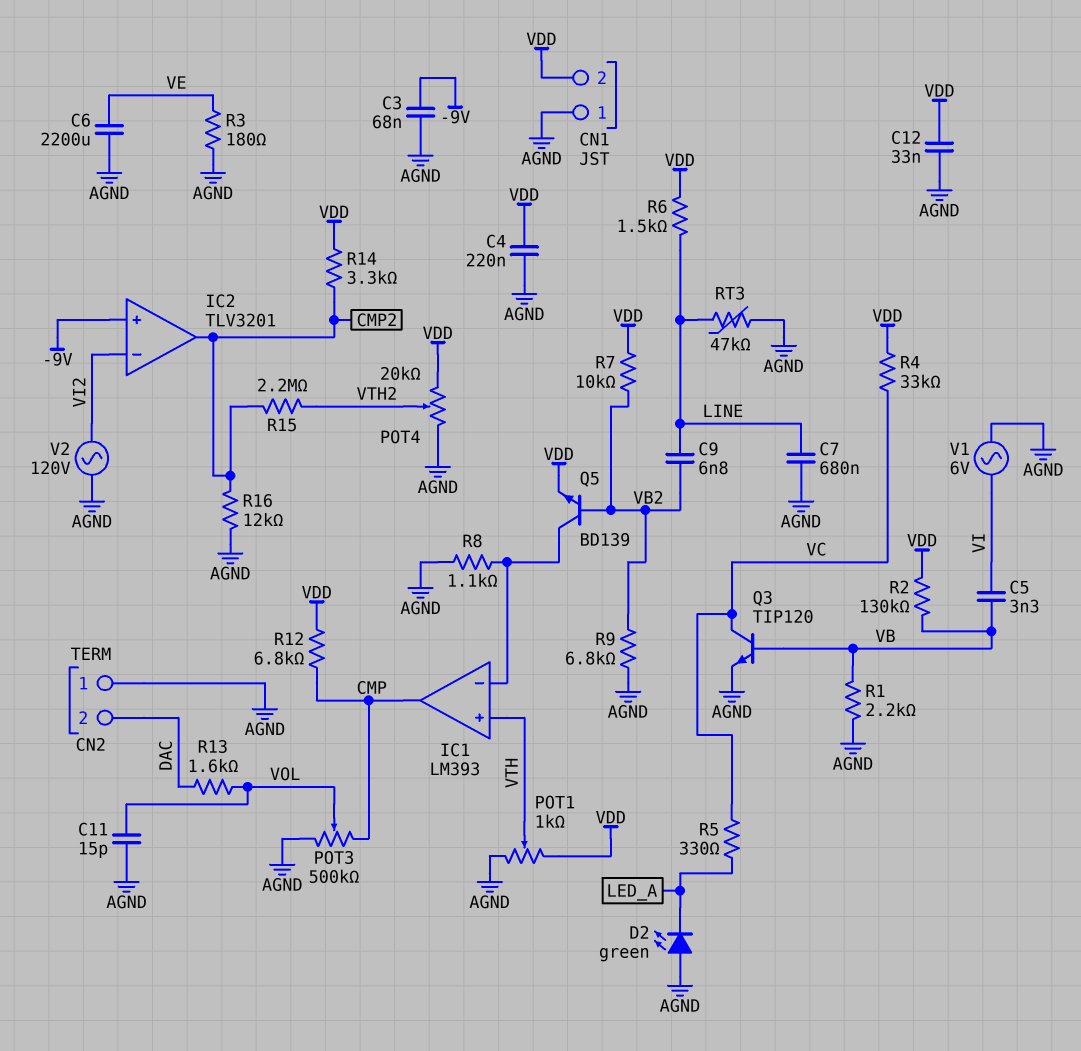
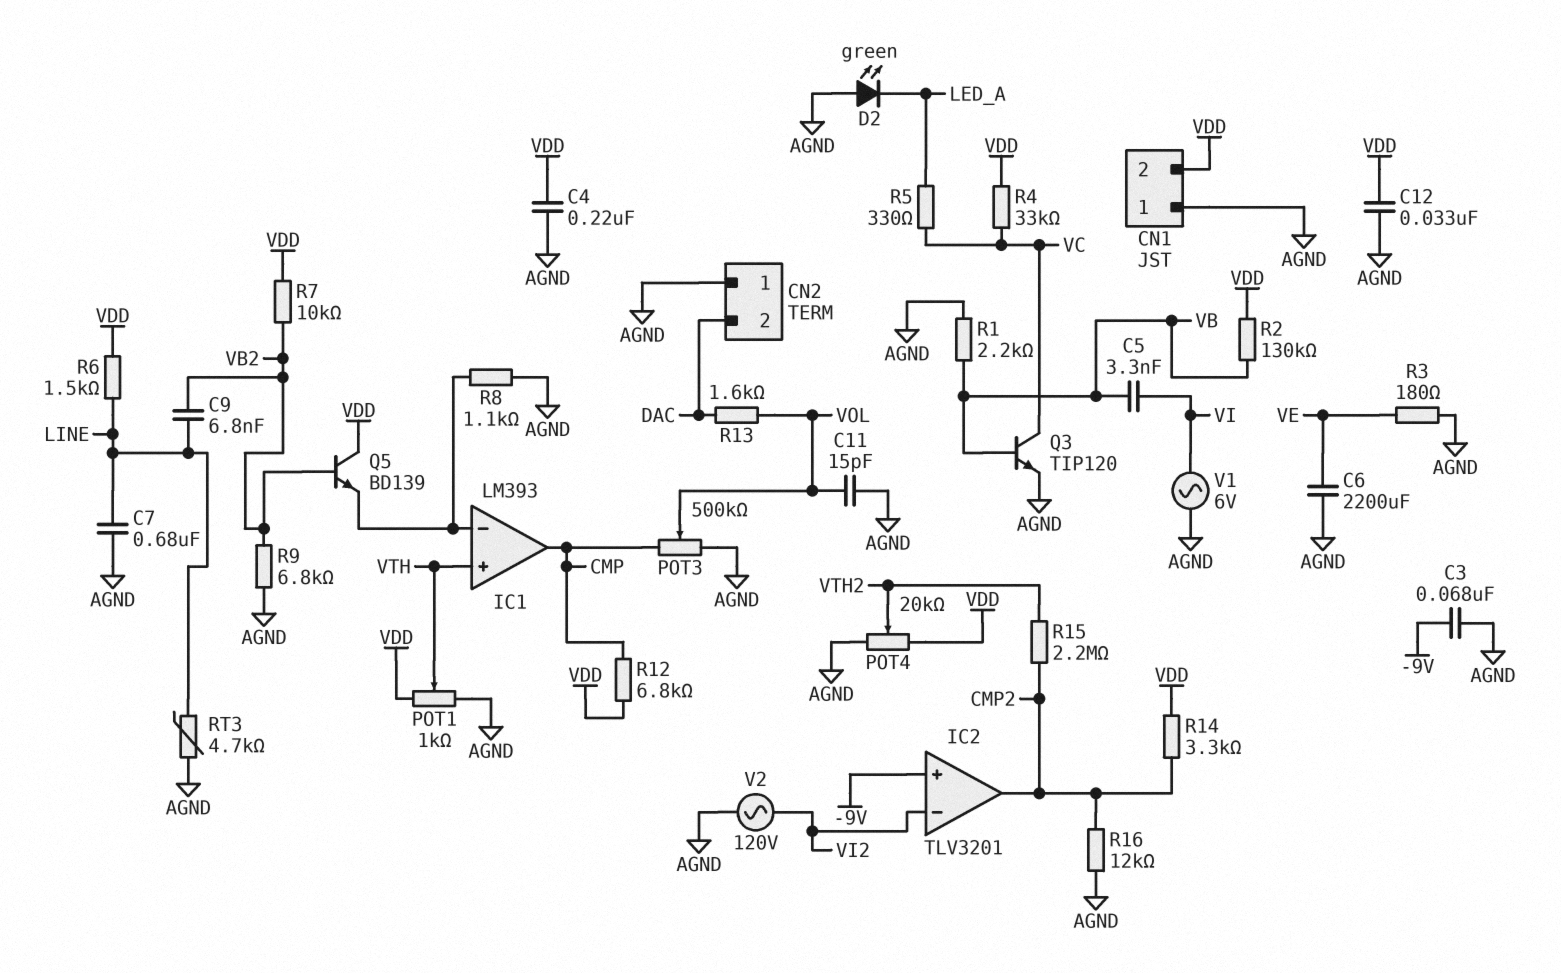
Q5: NPN BD139 (B VB2, C IC1/in-, E VDD) -> NPN BD139 (B VB2, C VDD, E IC1/in-)
RT3: 47k (AGND, LINE) -> 4.7k (AGND, LINE)

